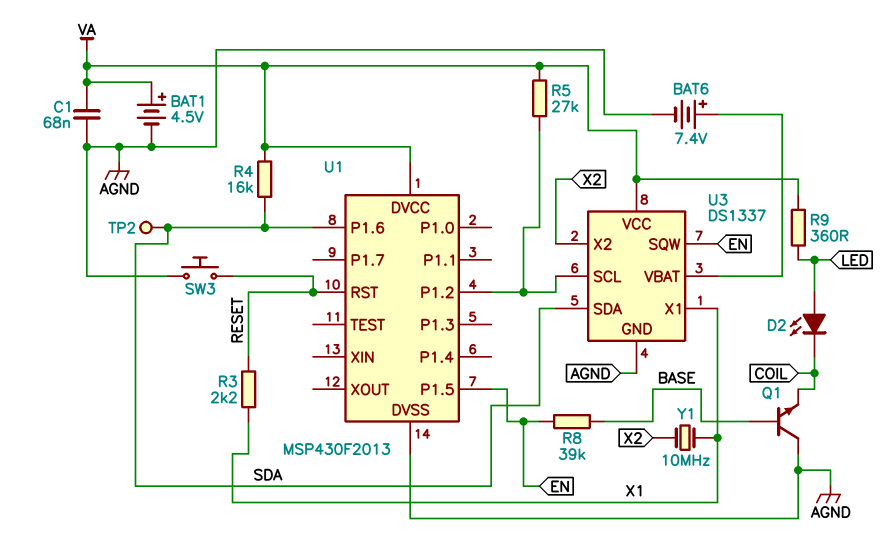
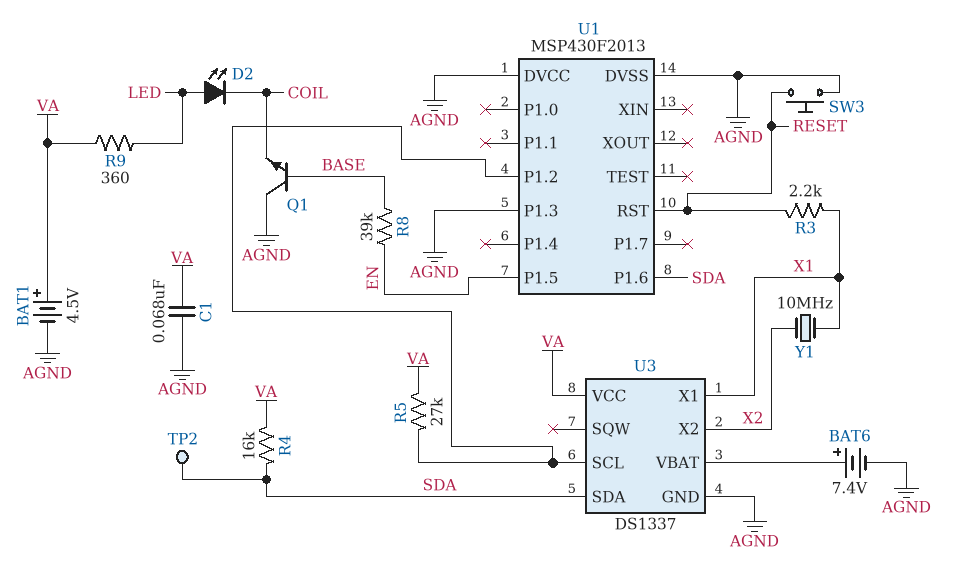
U1 pin DVCC: VA -> AGND
U1 pin P1.3: none -> AGND
U3 pin SQW: EN -> none

